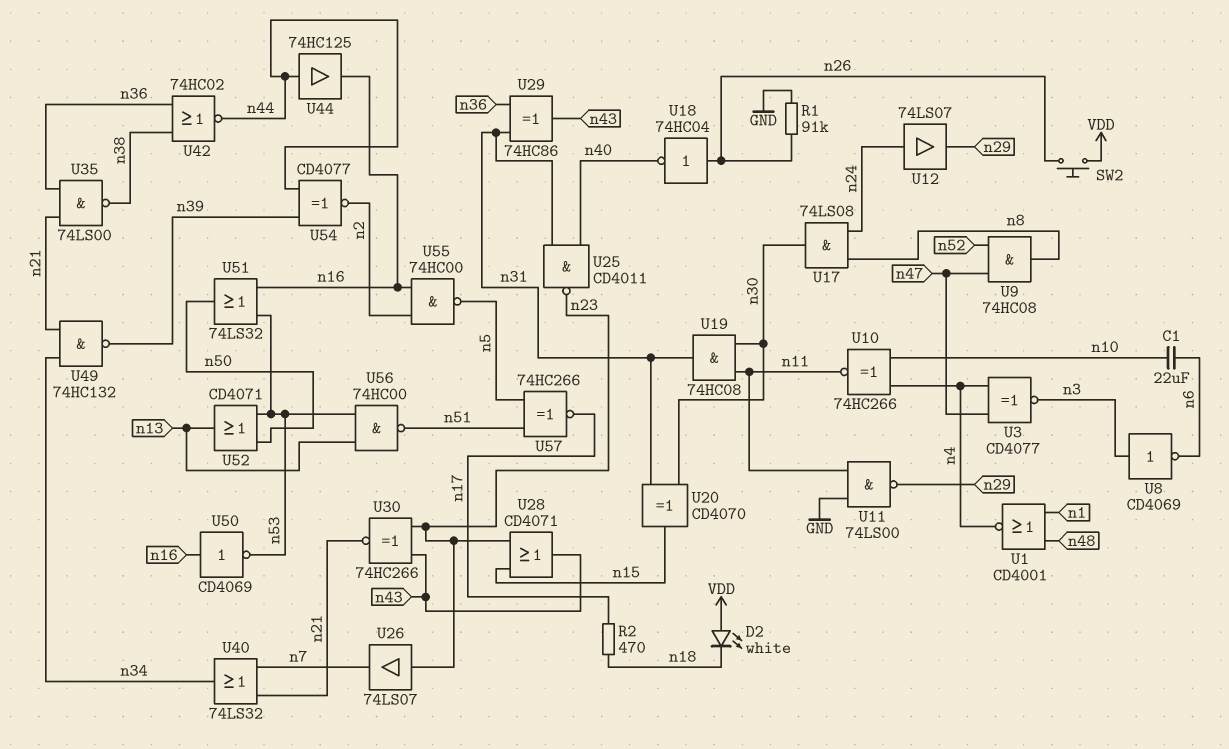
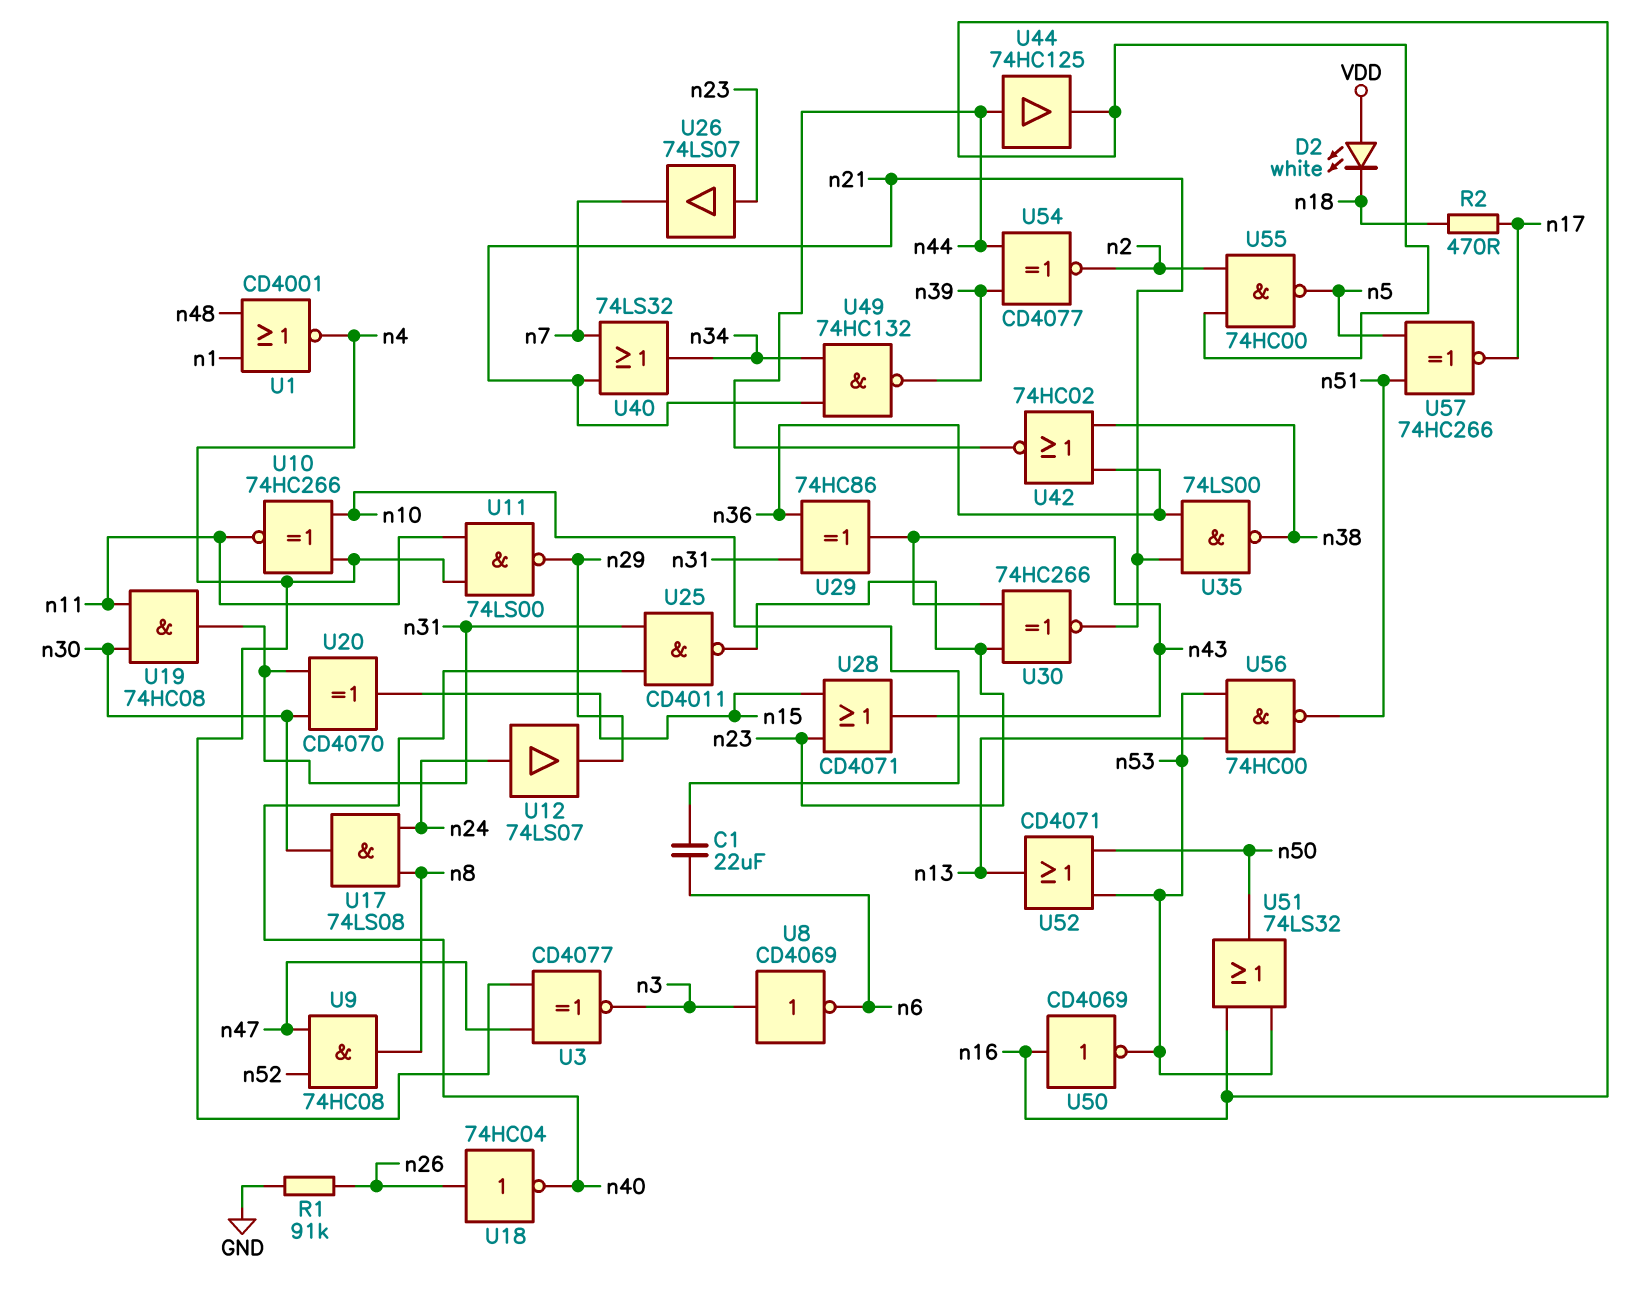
SW2: button (VDD, n26) -> none
U11: NAND 74LS00 (in GND, in n11, out n29) -> NAND 74LS00 (in n4, in n11, out n29)

